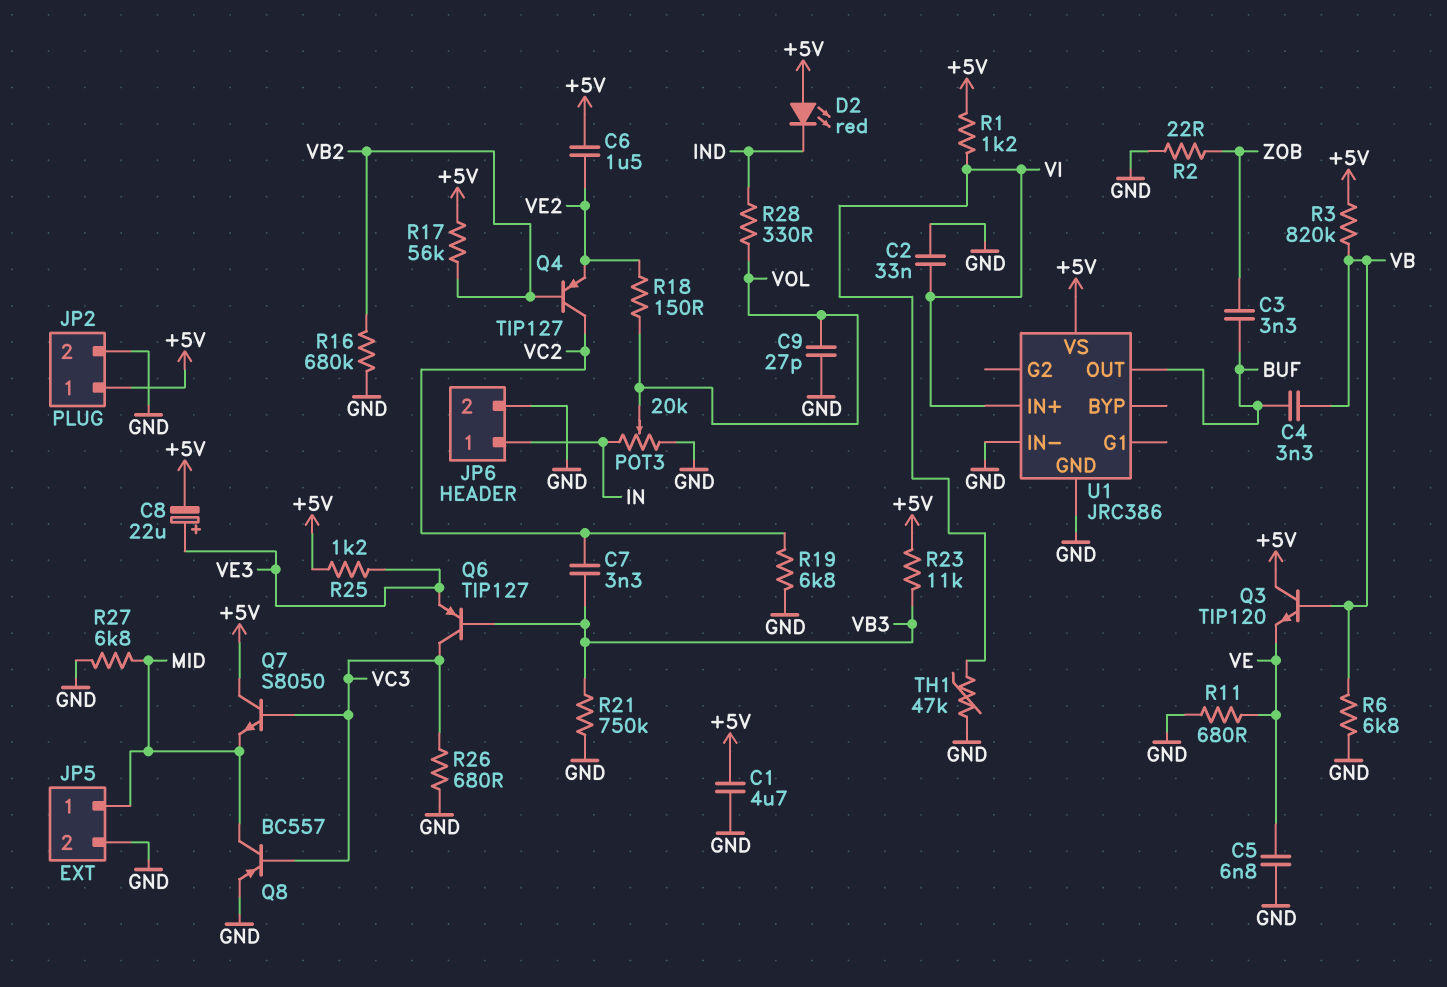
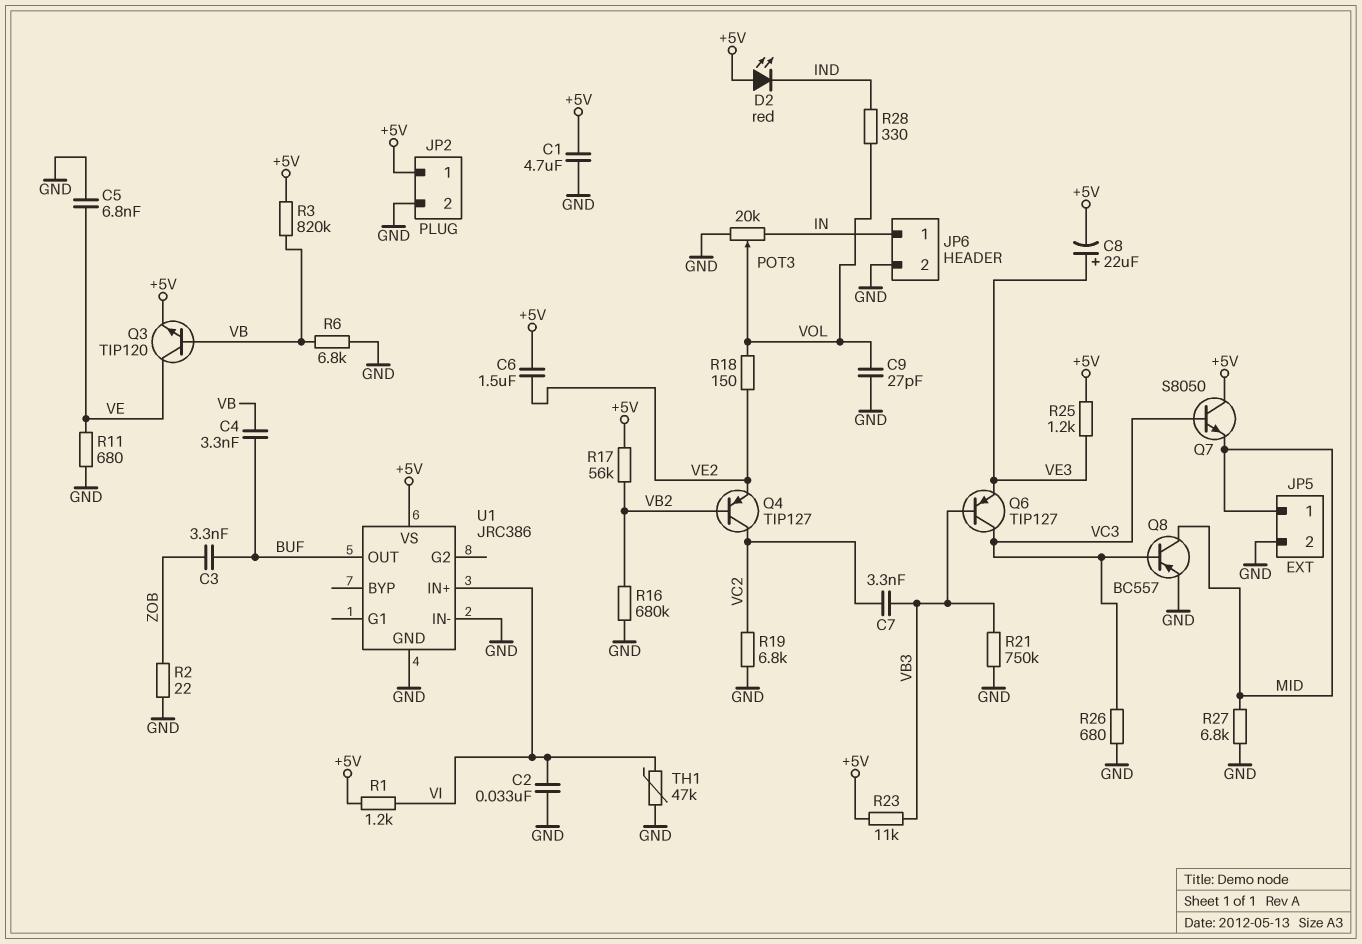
Q3: NPN TIP120 (B VB, C +5V, E VE) -> NPN TIP120 (B VB, C VE, E +5V)

